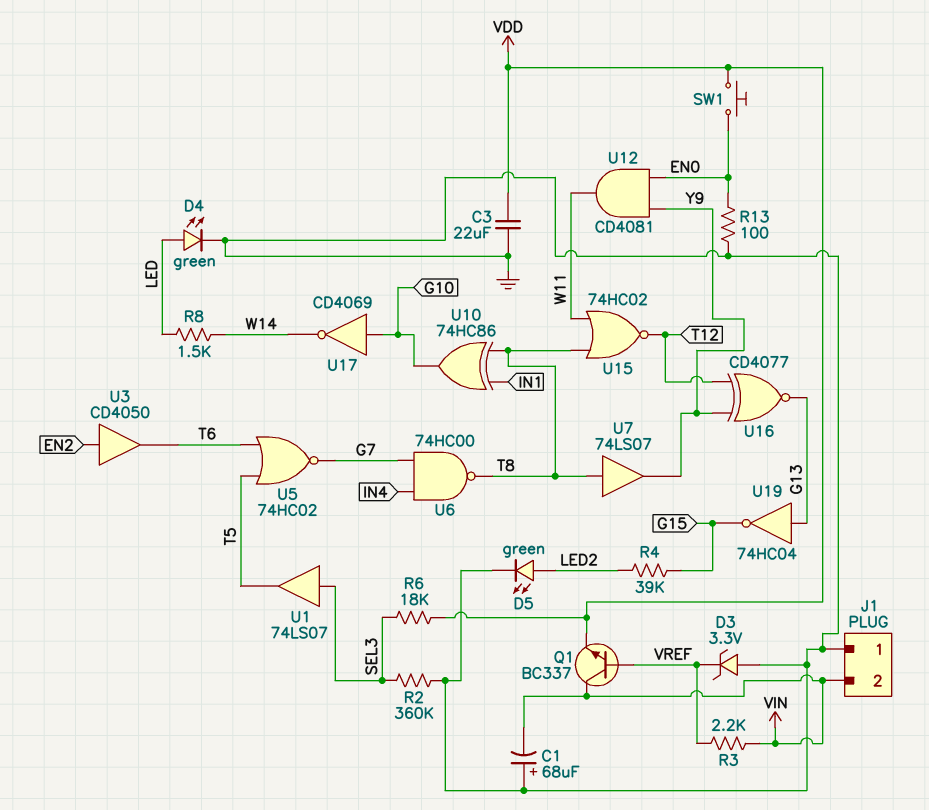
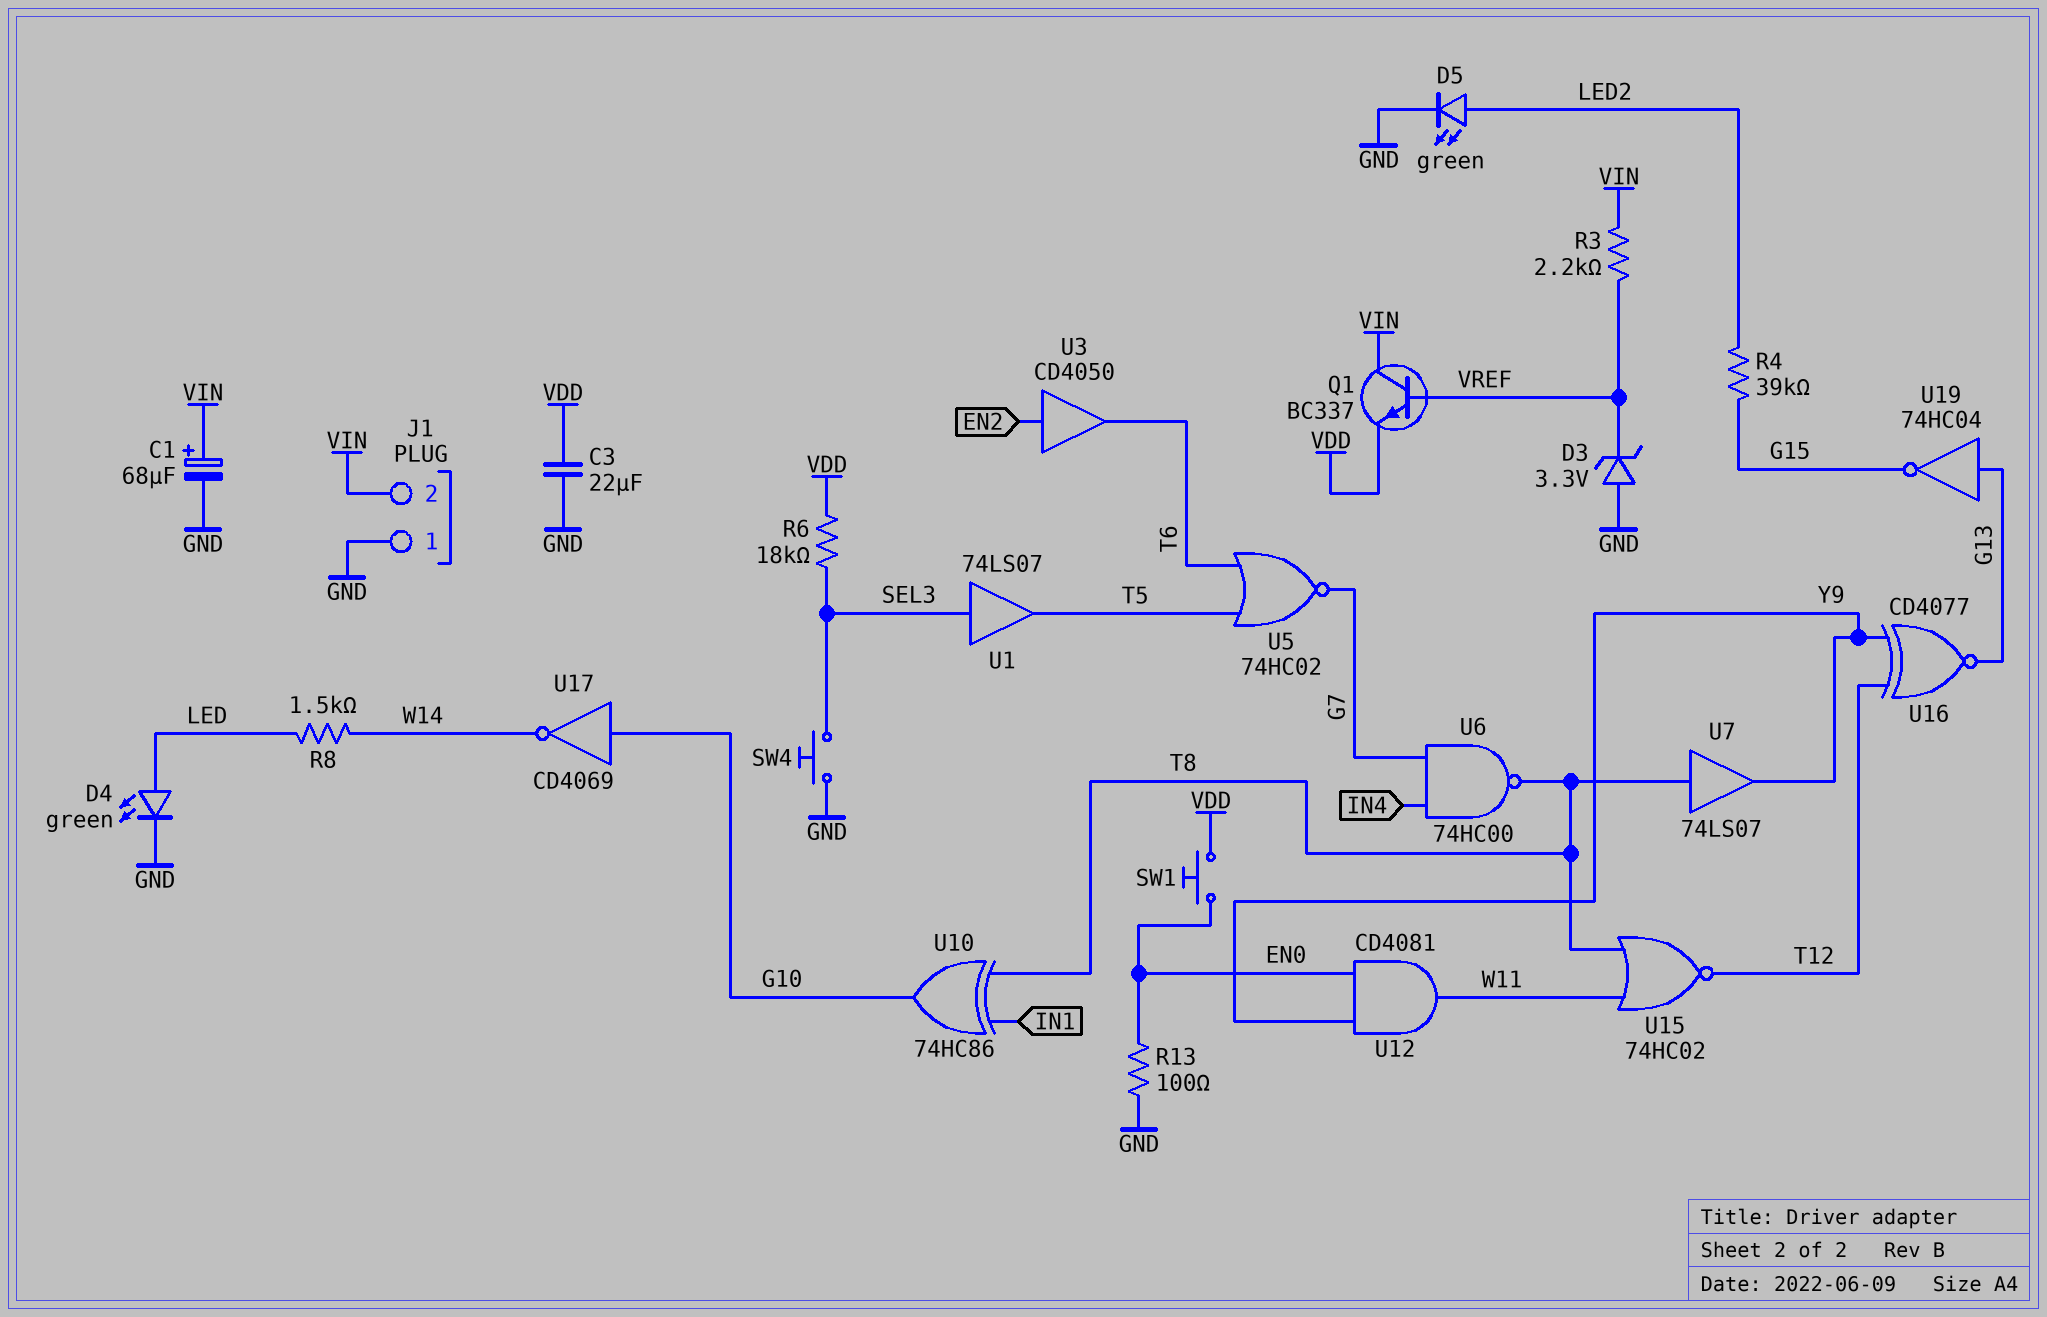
C1: 68uF (plus GND, minus VIN) -> 68uF (plus VIN, minus GND)
R2: 360k (GND, SEL3) -> none
SW4: none -> button (GND, SEL3)

